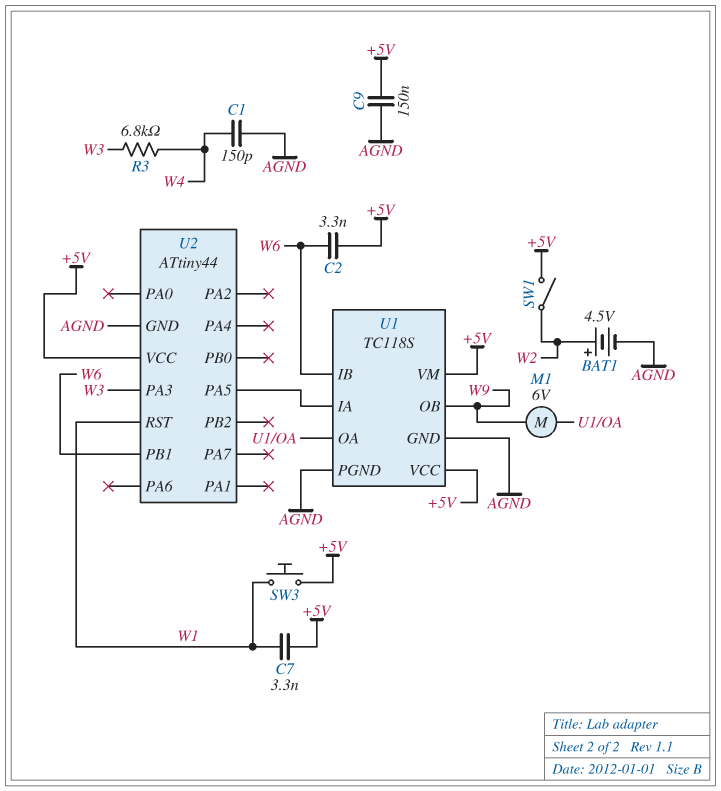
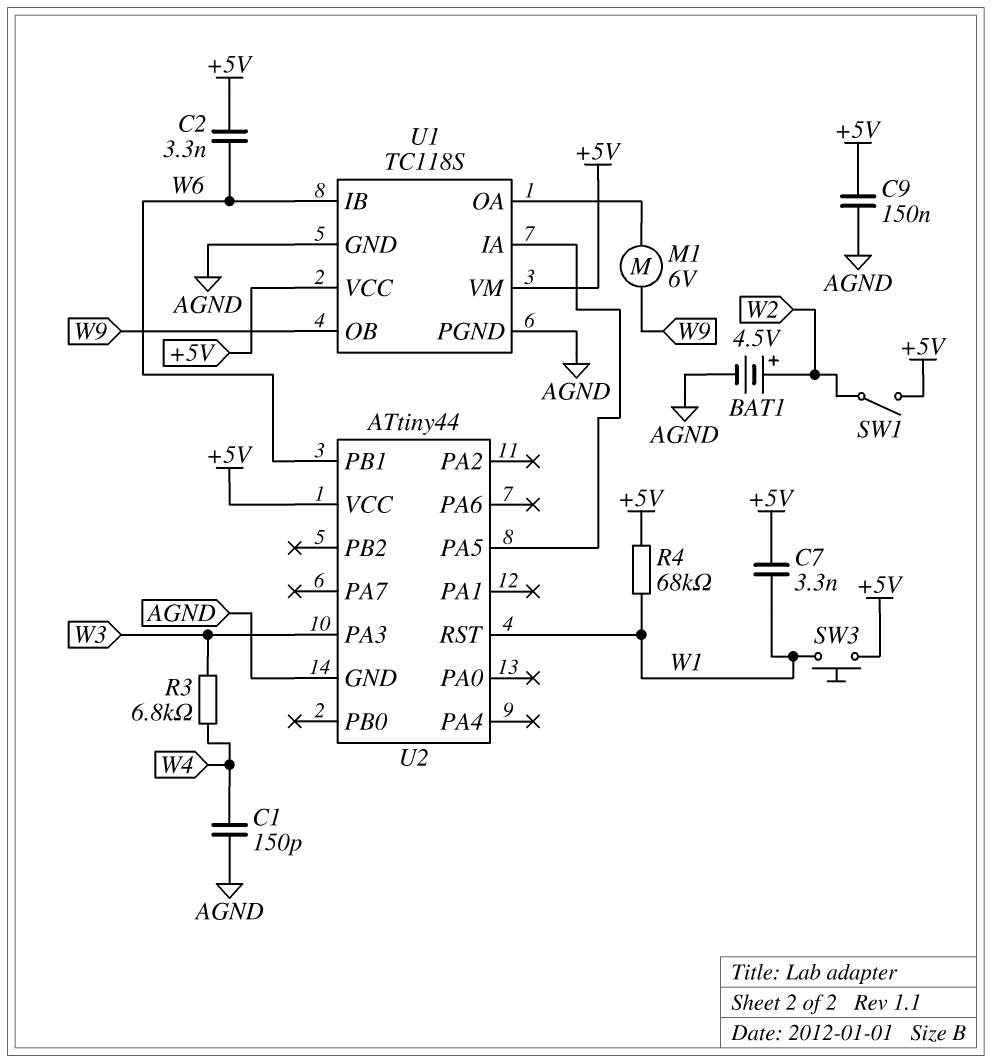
R4: none -> 68k (+5V, W1)

